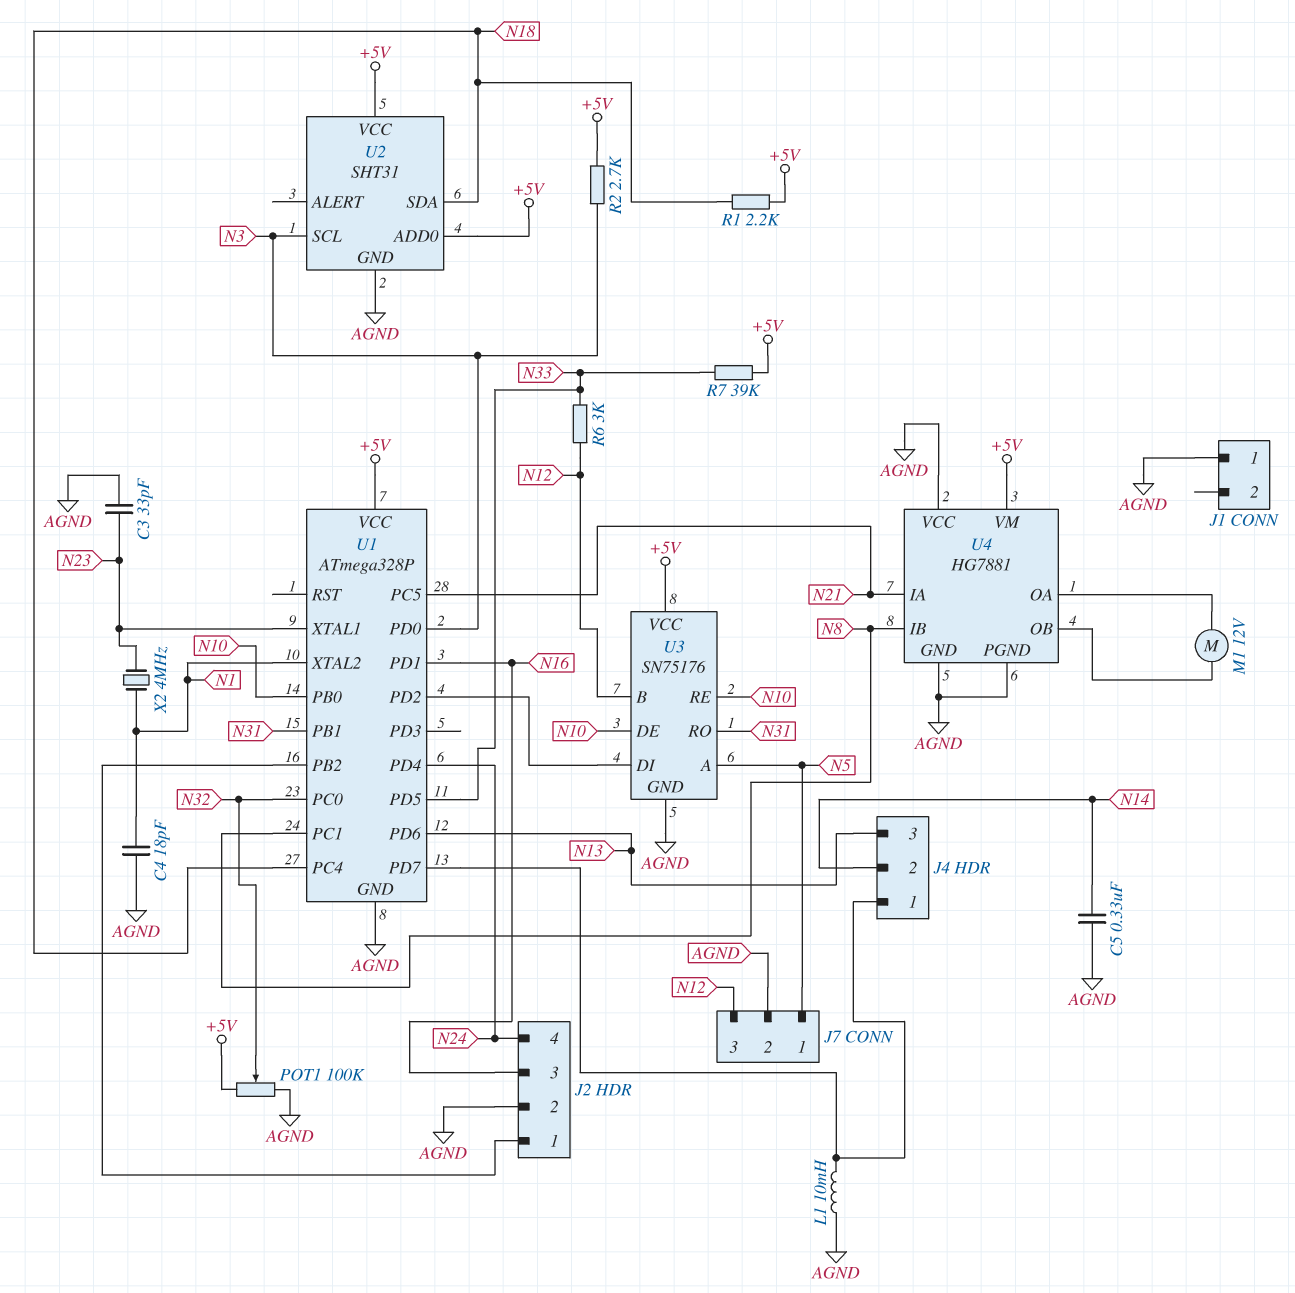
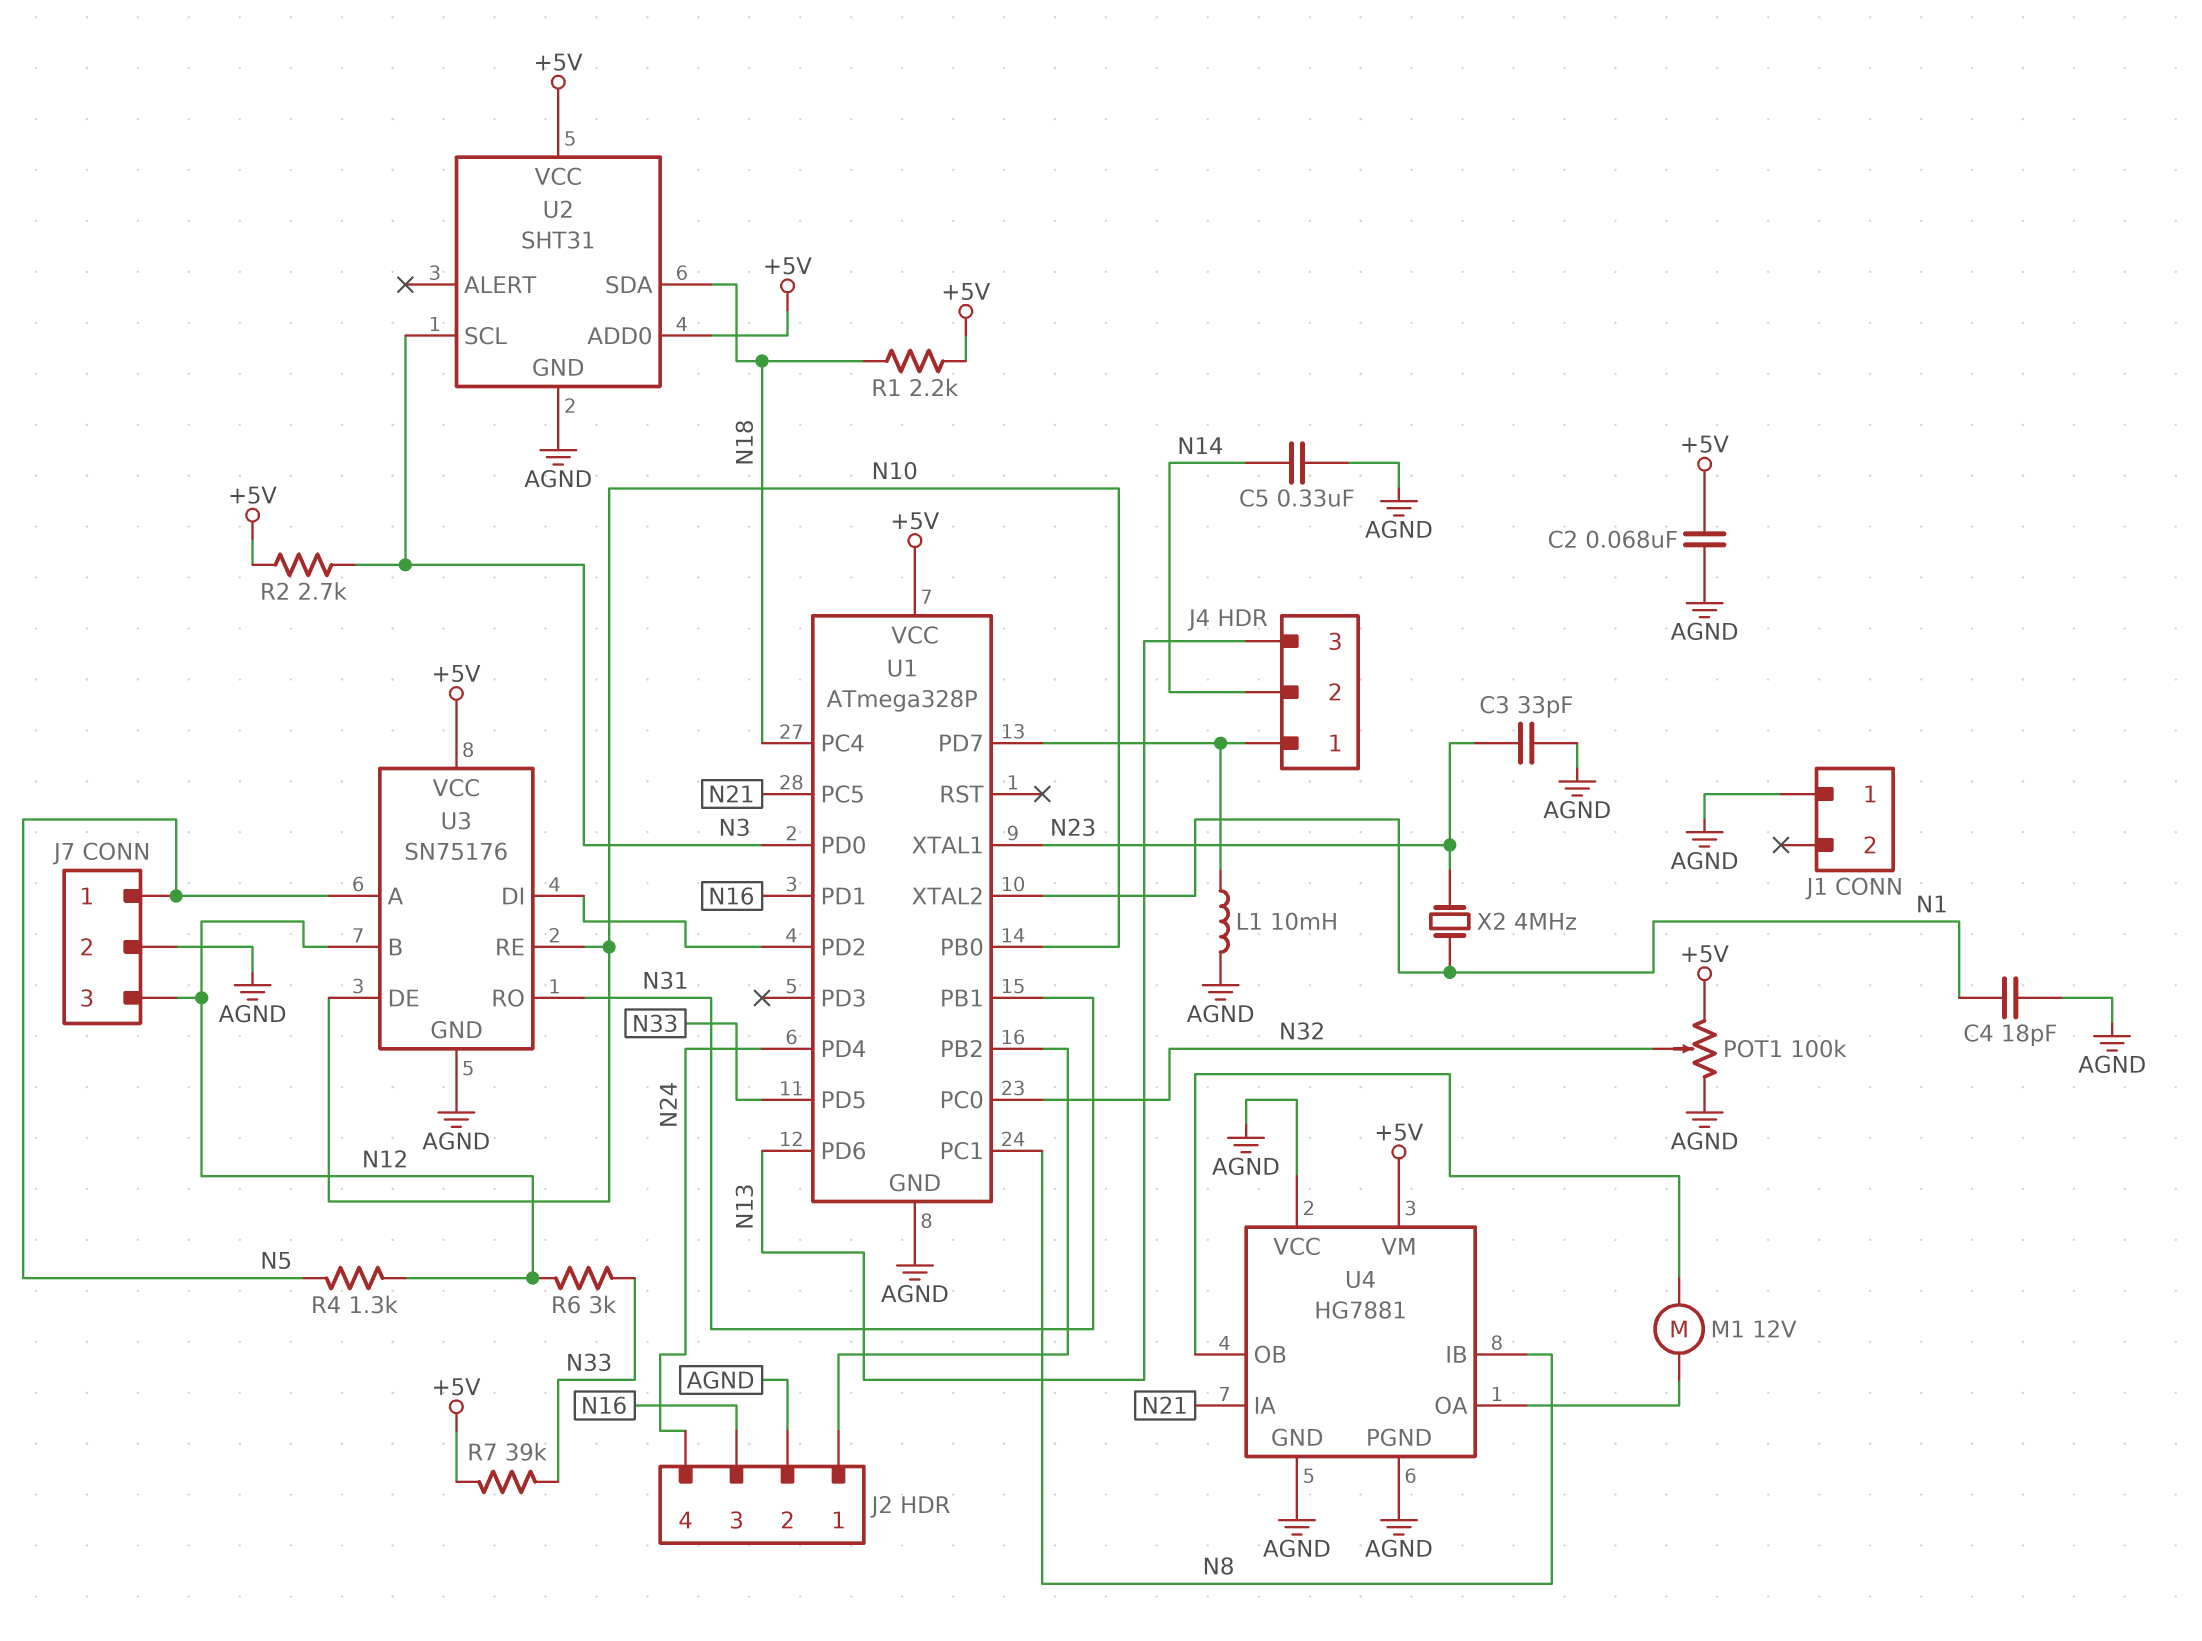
C2: none -> 68nF (+5V, AGND)
R4: none -> 1.3k (N5, N12)

